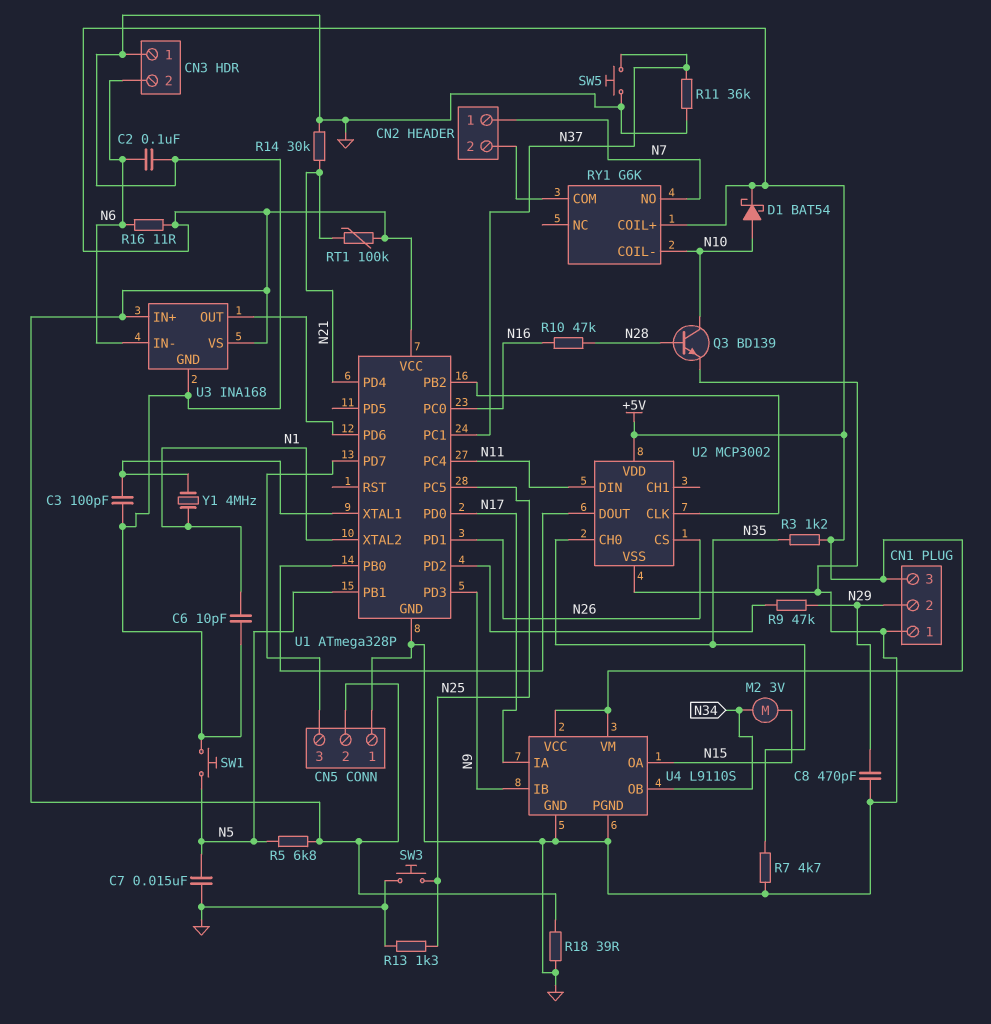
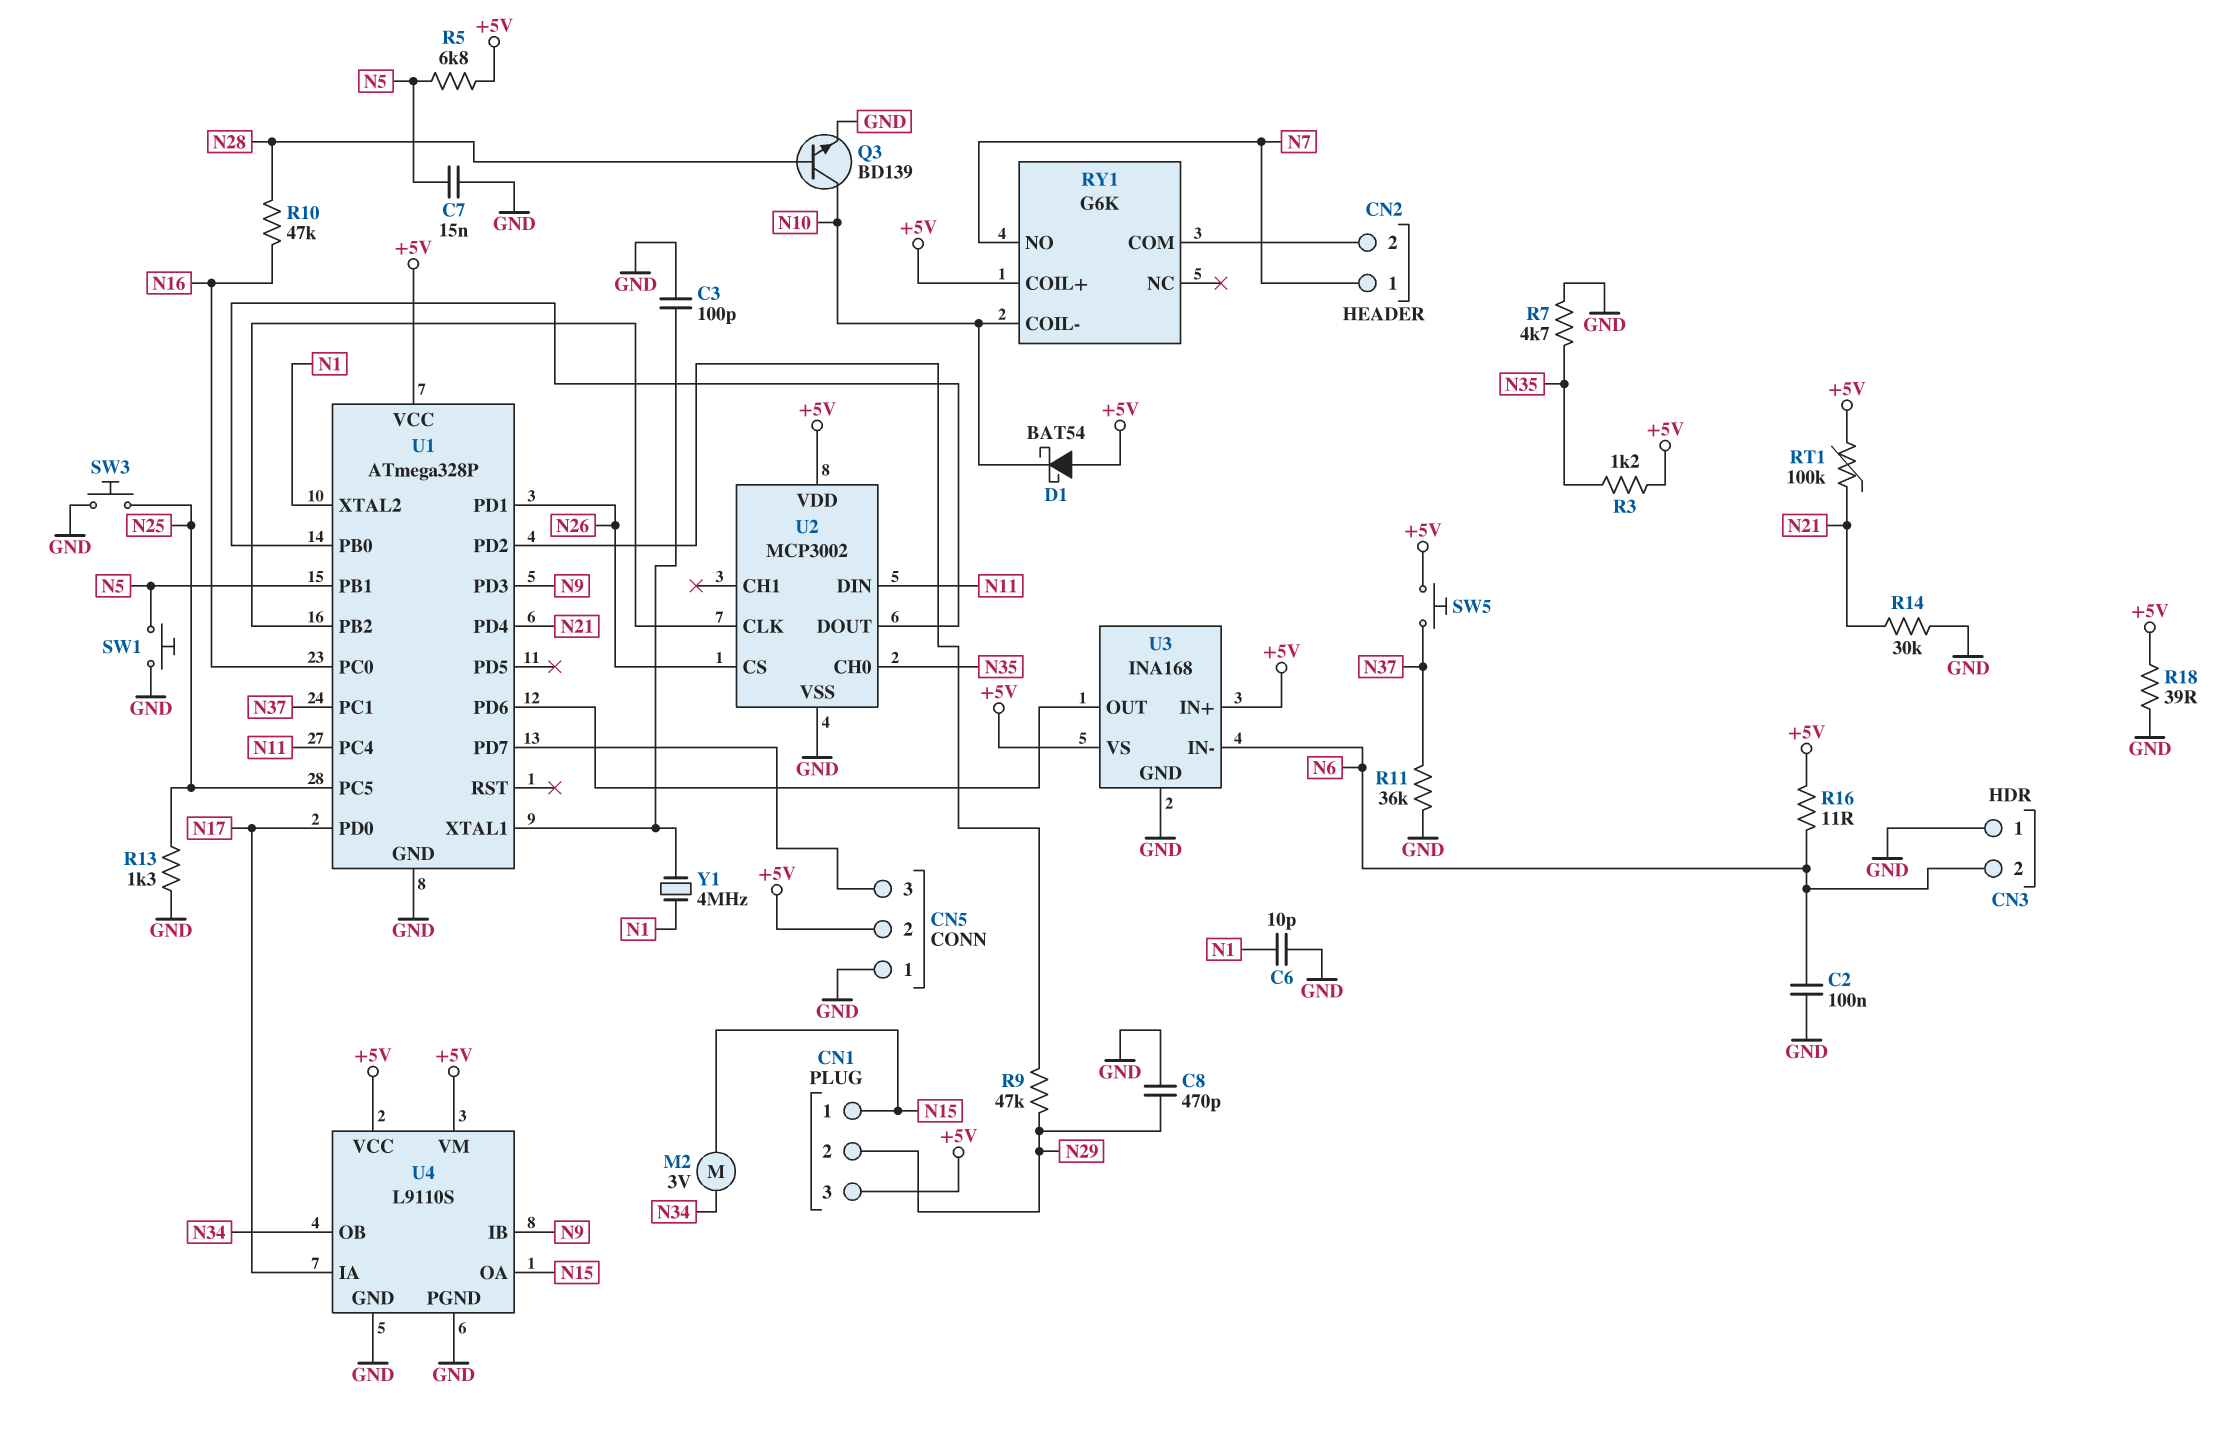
CN1 pin 1: GND -> N15
D1: schottky BAT54 (A N10, K +5V) -> schottky BAT54 (A +5V, K N10)
SW5: button (GND, N37) -> button (+5V, N37)

